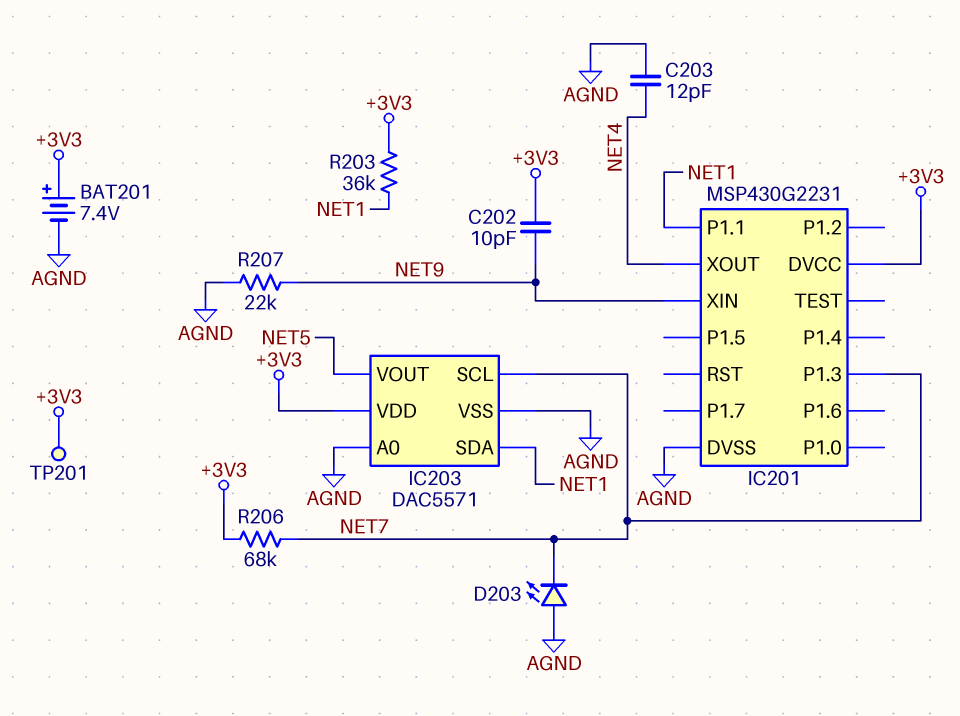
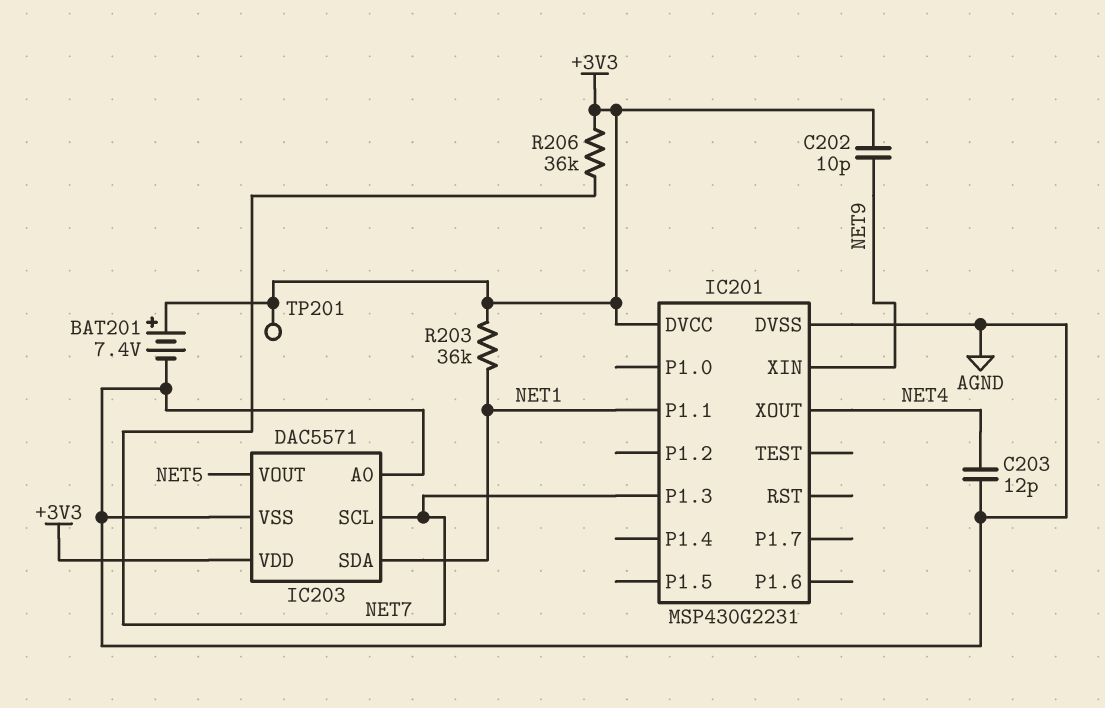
D203: LED (A AGND, K NET7) -> none
R206: 68k (+3V3, NET7) -> 36k (+3V3, NET7)
R207: 22k (AGND, NET9) -> none

